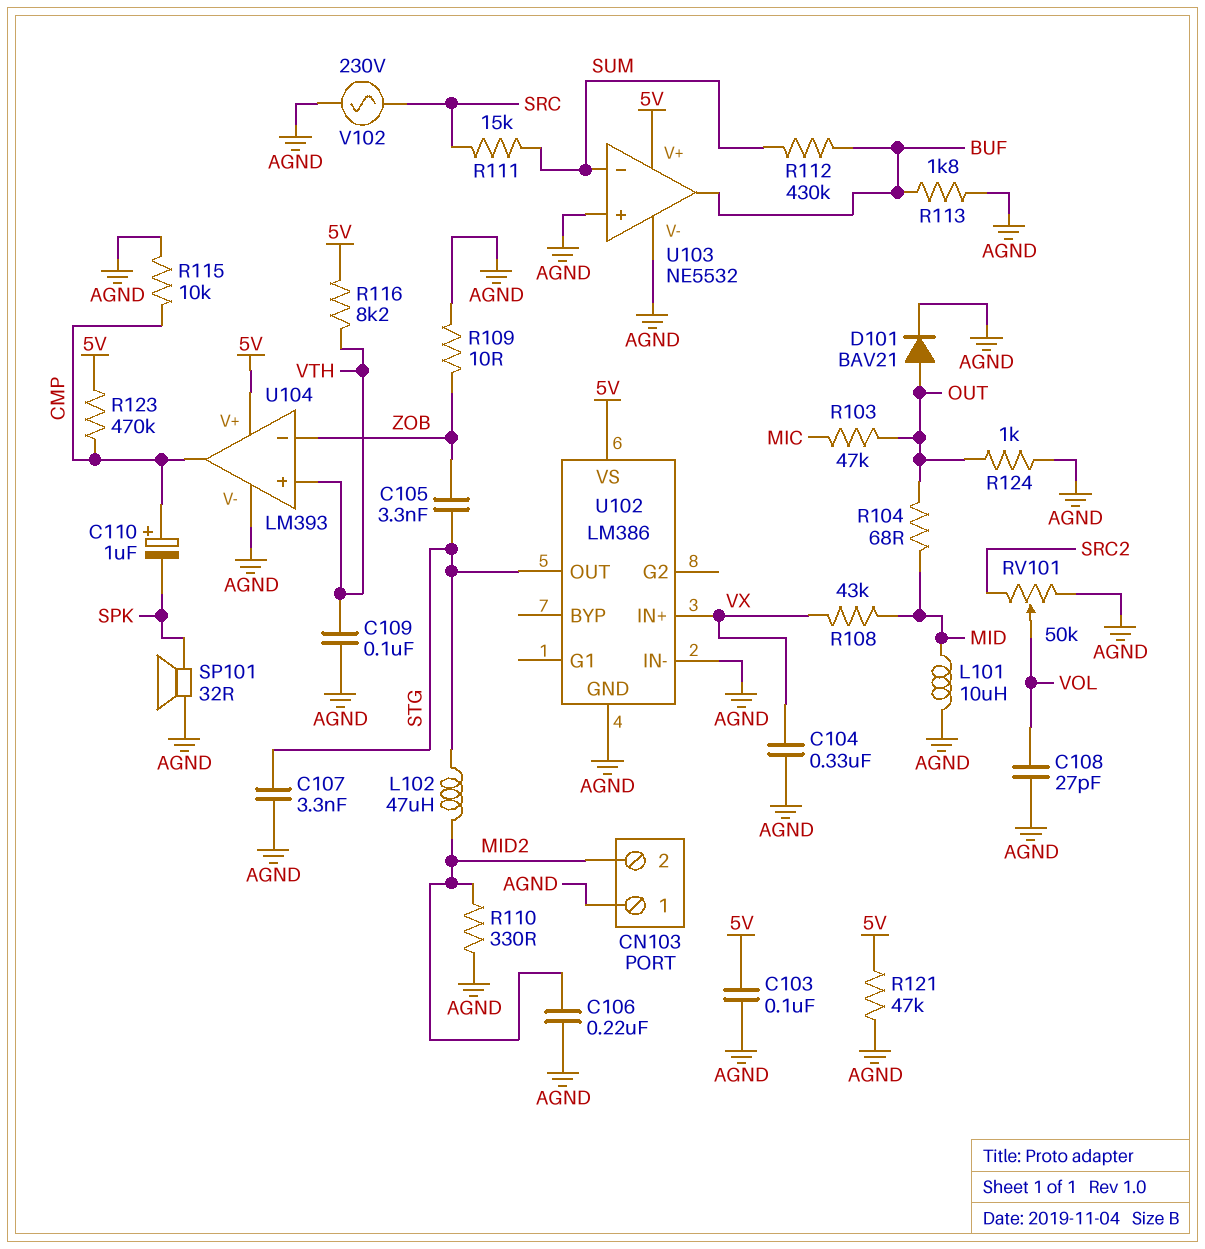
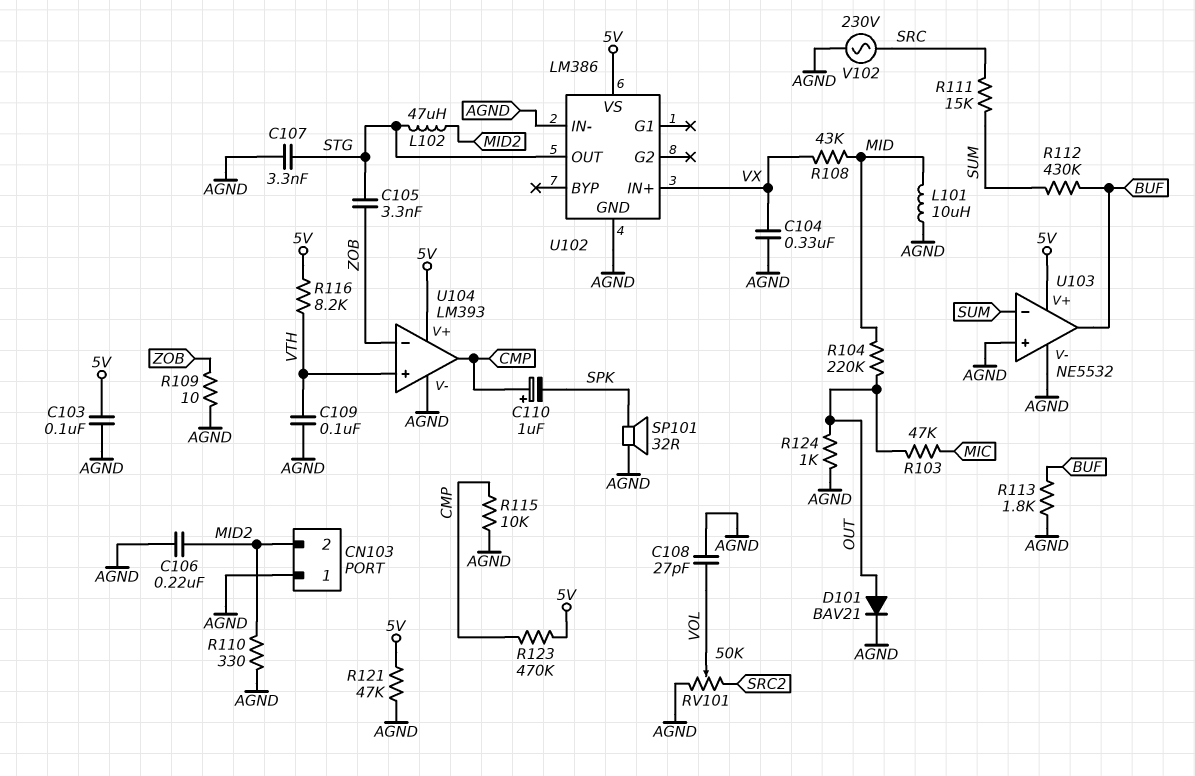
R104: 68 (MID, OUT) -> 220k (MID, OUT)

